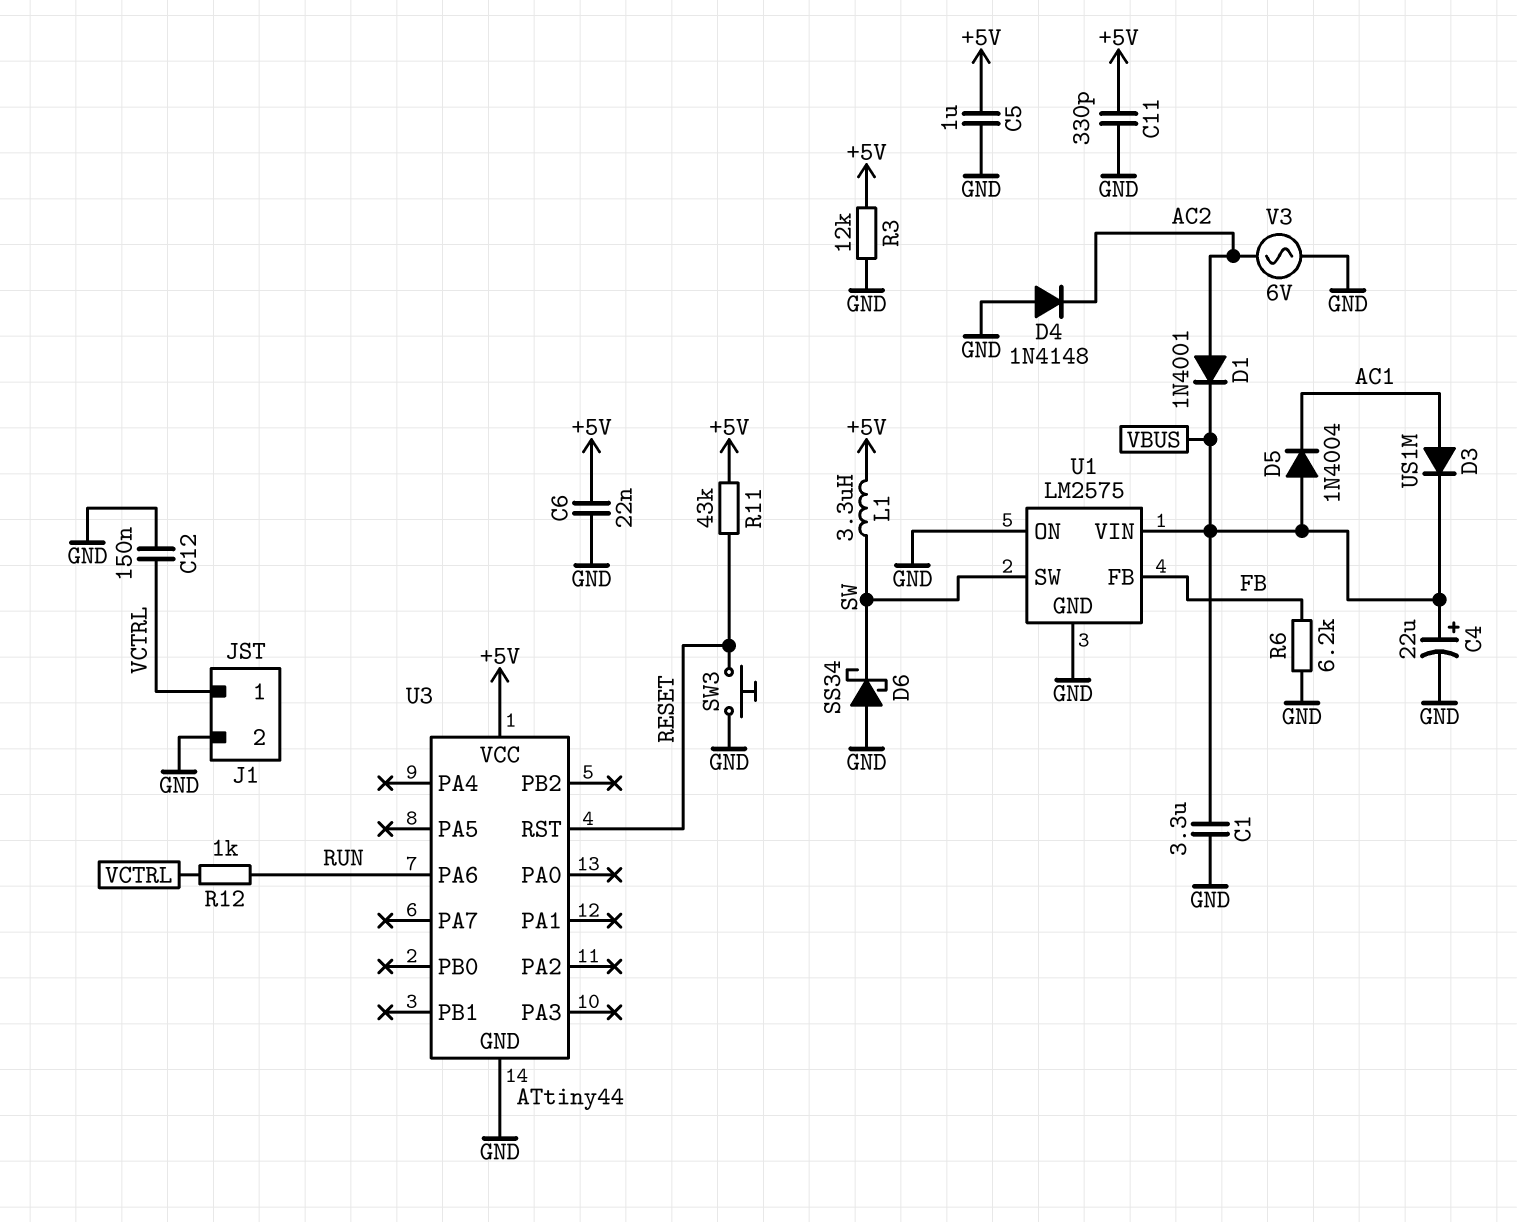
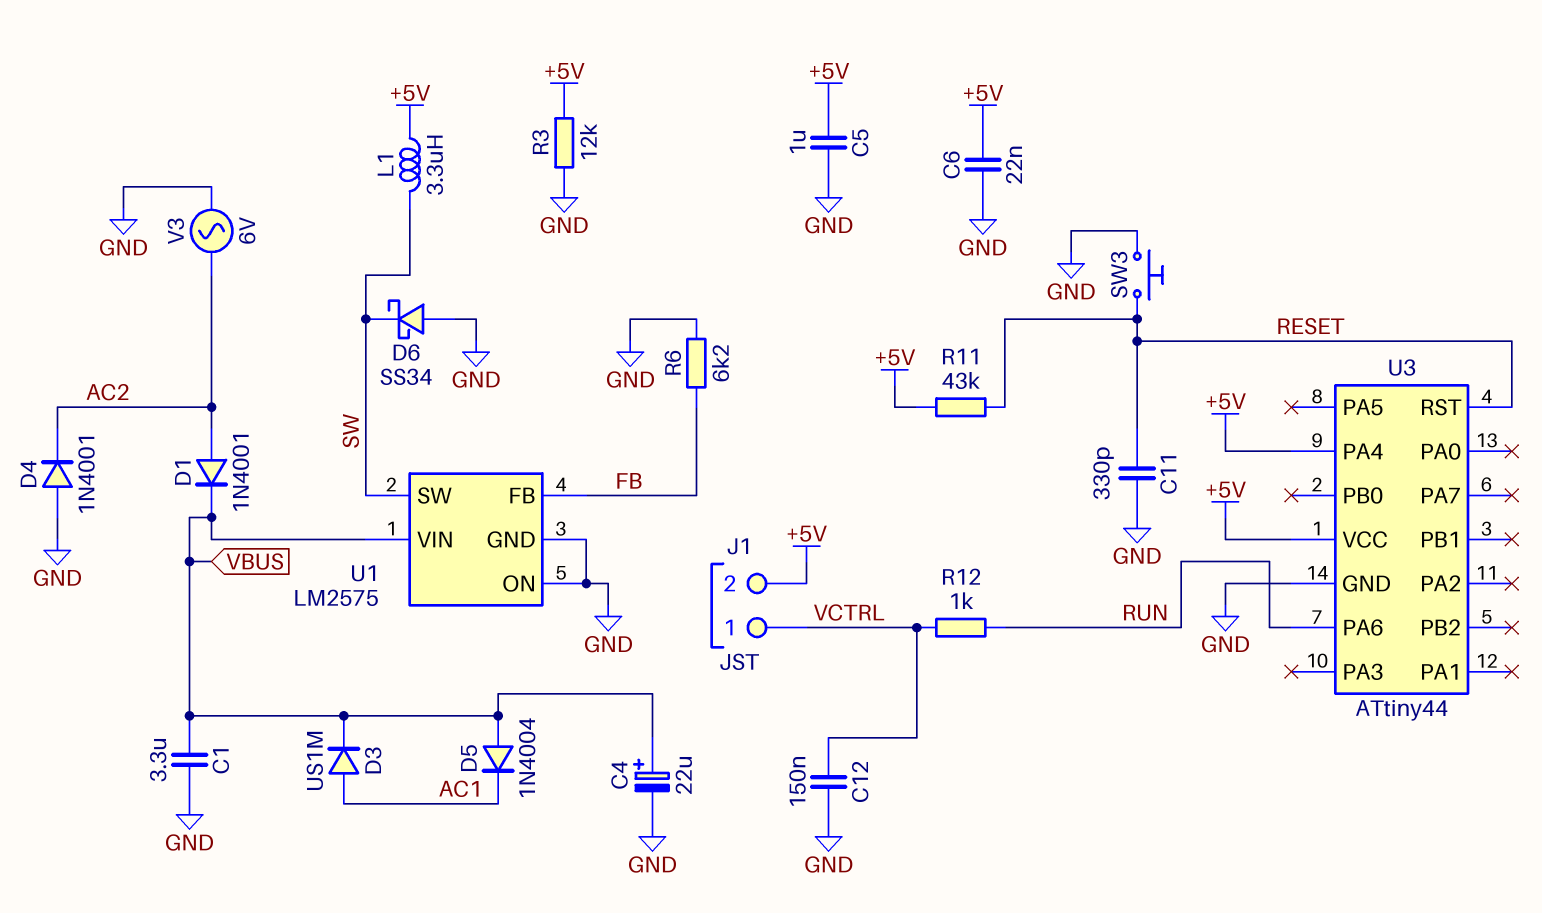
C11: 330pF (+5V, GND) -> 330pF (GND, RESET)
D4: diode 1N4148 (A GND, K AC2) -> diode 1N4001 (A GND, K AC2)
J1 pin 2: GND -> +5V
U3 pin PA4: none -> +5V

